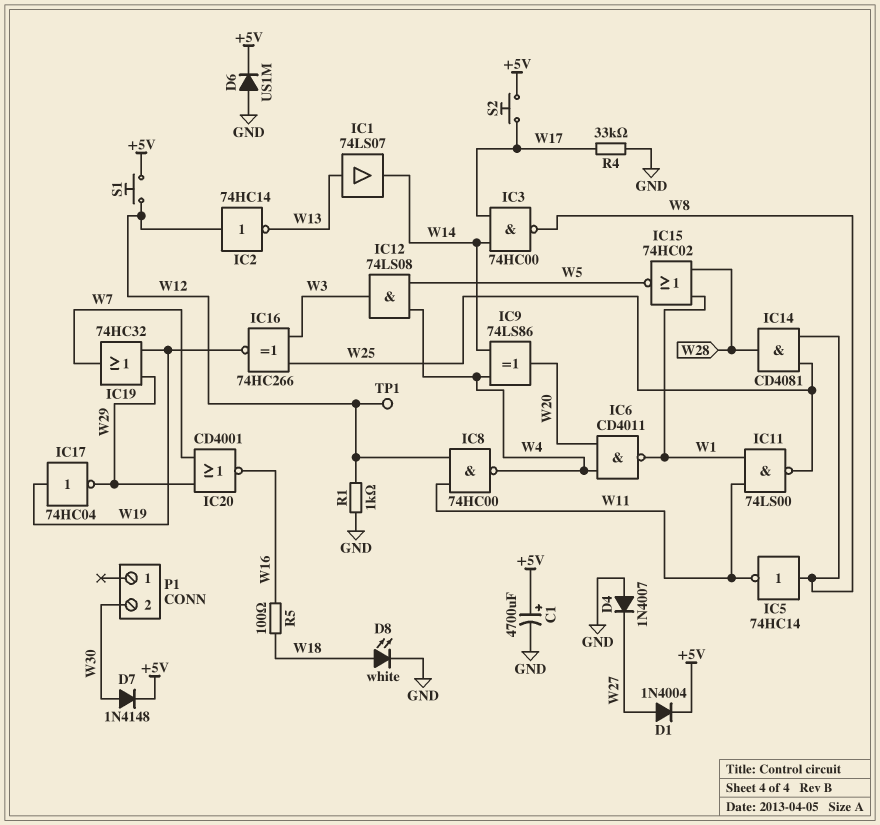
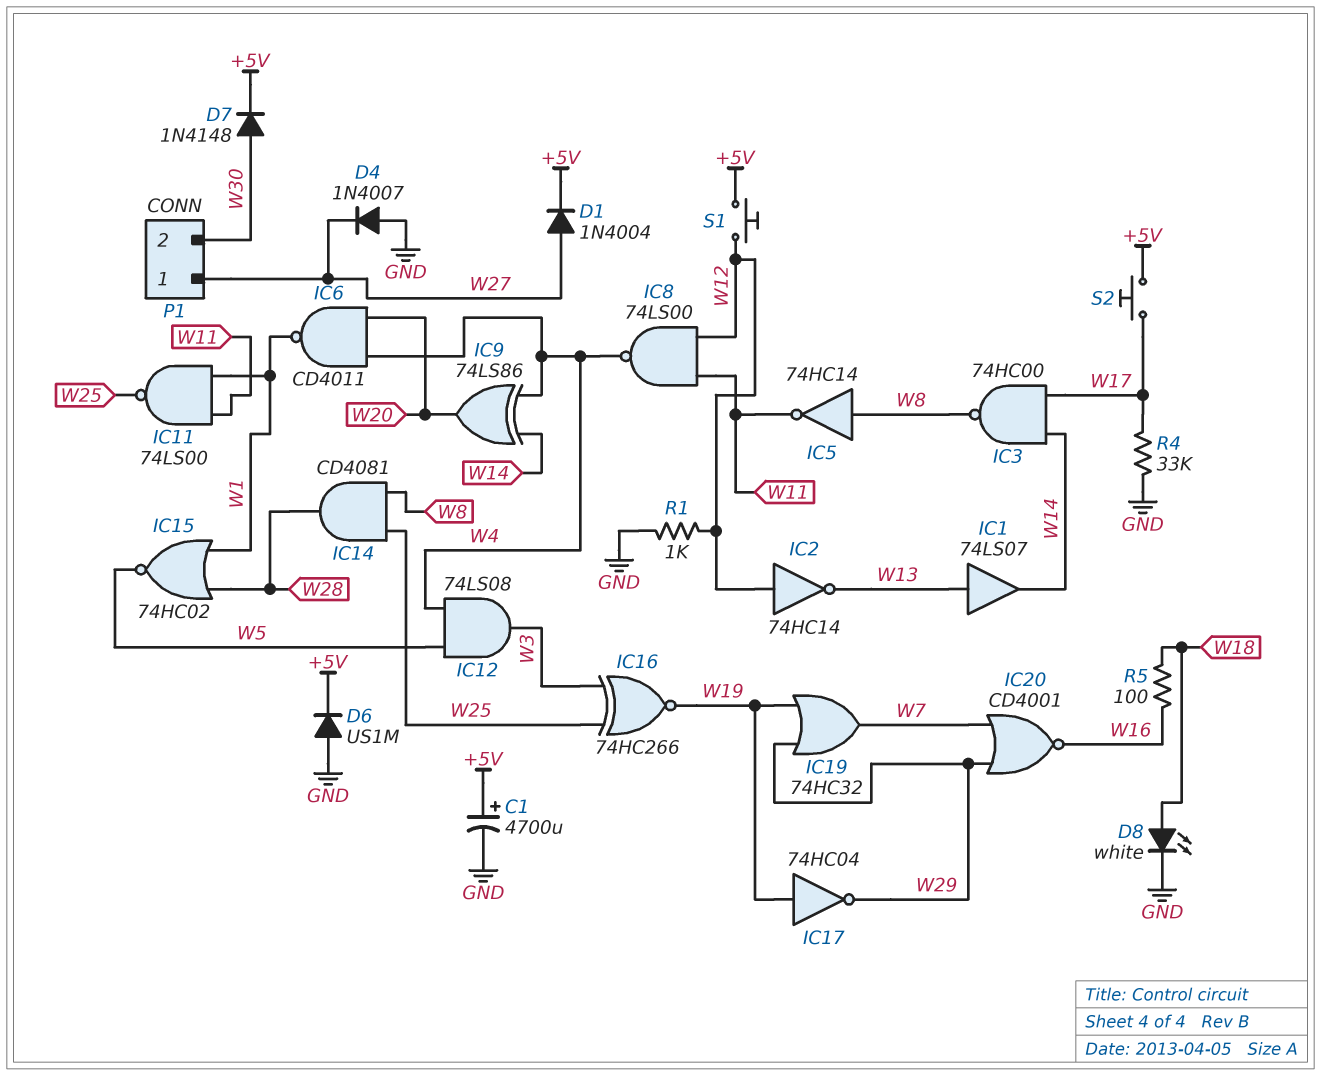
IC8: NAND 74HC00 (in W11, in W12, out W4) -> NAND 74LS00 (in W11, in W12, out W4)
P1 pin 1: none -> W27
TP1: test point (W12) -> none

